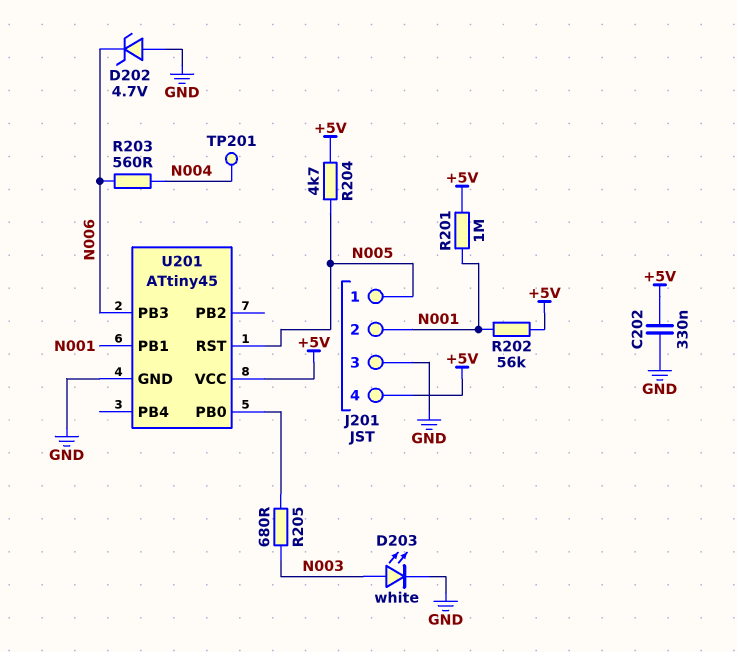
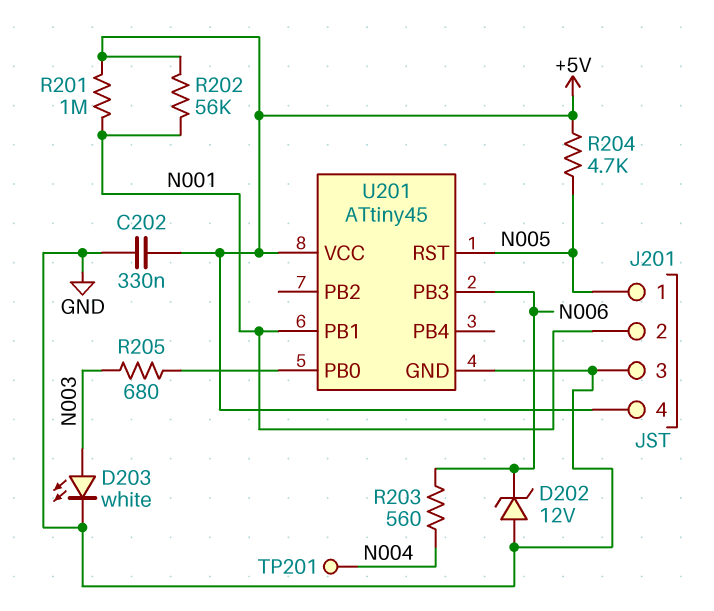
D202: zener 4.7V (A GND, K N006) -> zener 12V (A GND, K N006)

